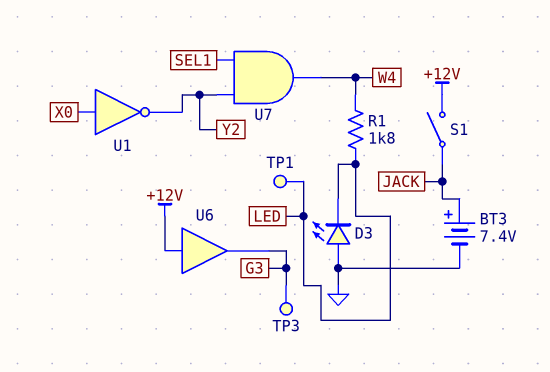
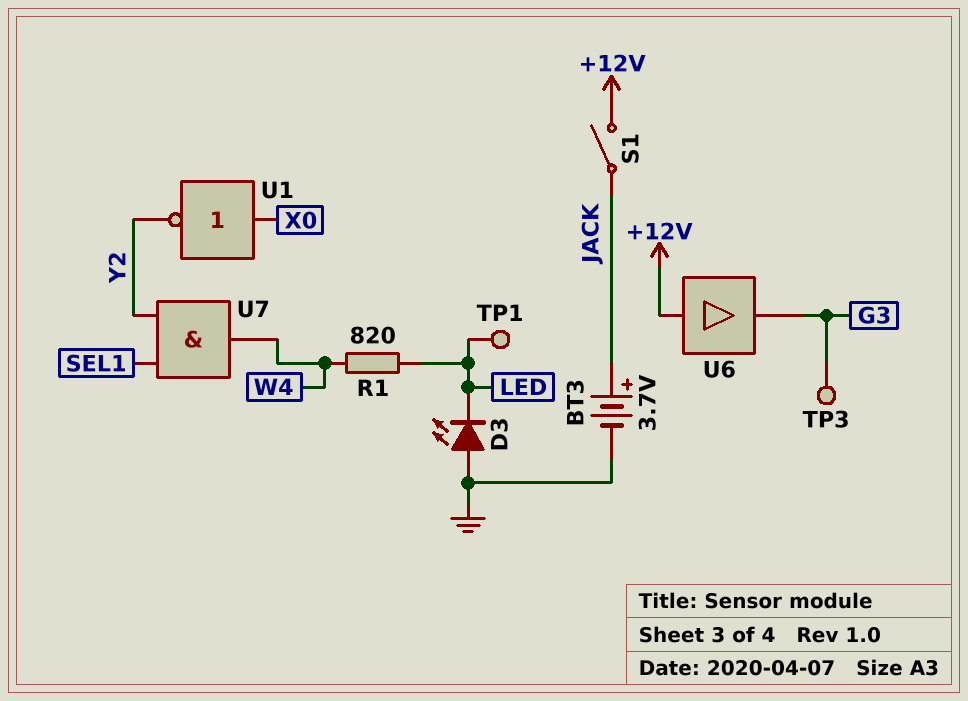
BT3: 7.4V (plus JACK, minus GND) -> 3.7V (plus JACK, minus GND)
R1: 1.8k (LED, W4) -> 820 (LED, W4)

